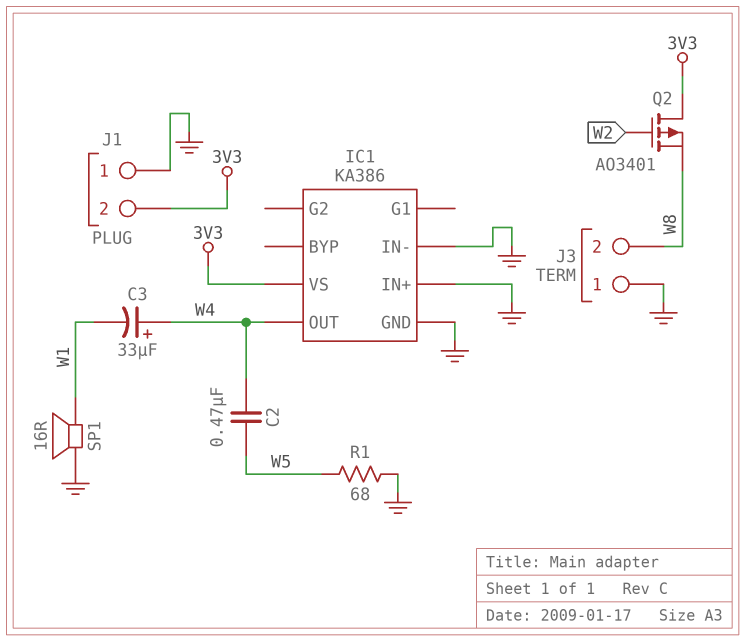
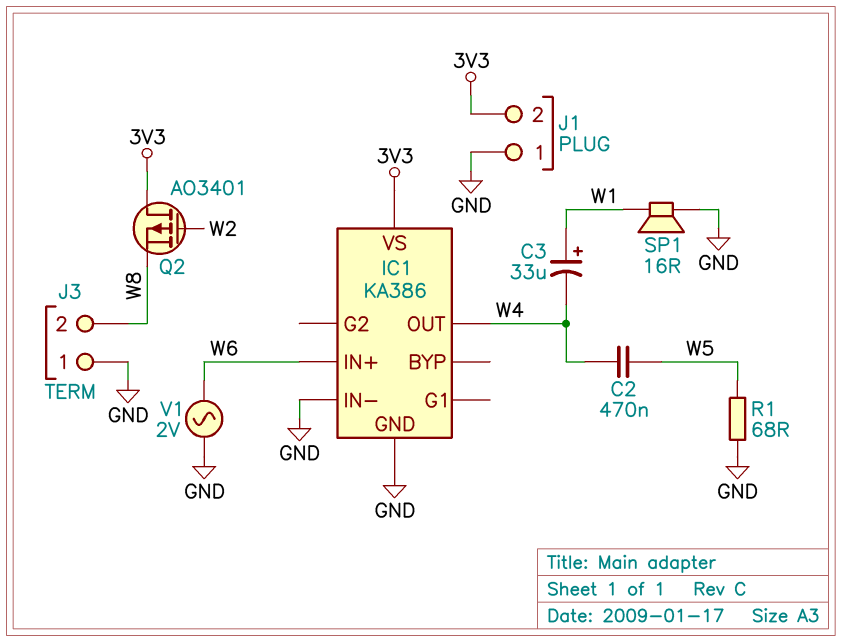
C3: 33uF (plus W4, minus W1) -> 33uF (plus W1, minus W4)
IC1 pin IN+: GND -> W6
V1: none -> AC 2V (GND, W6)

